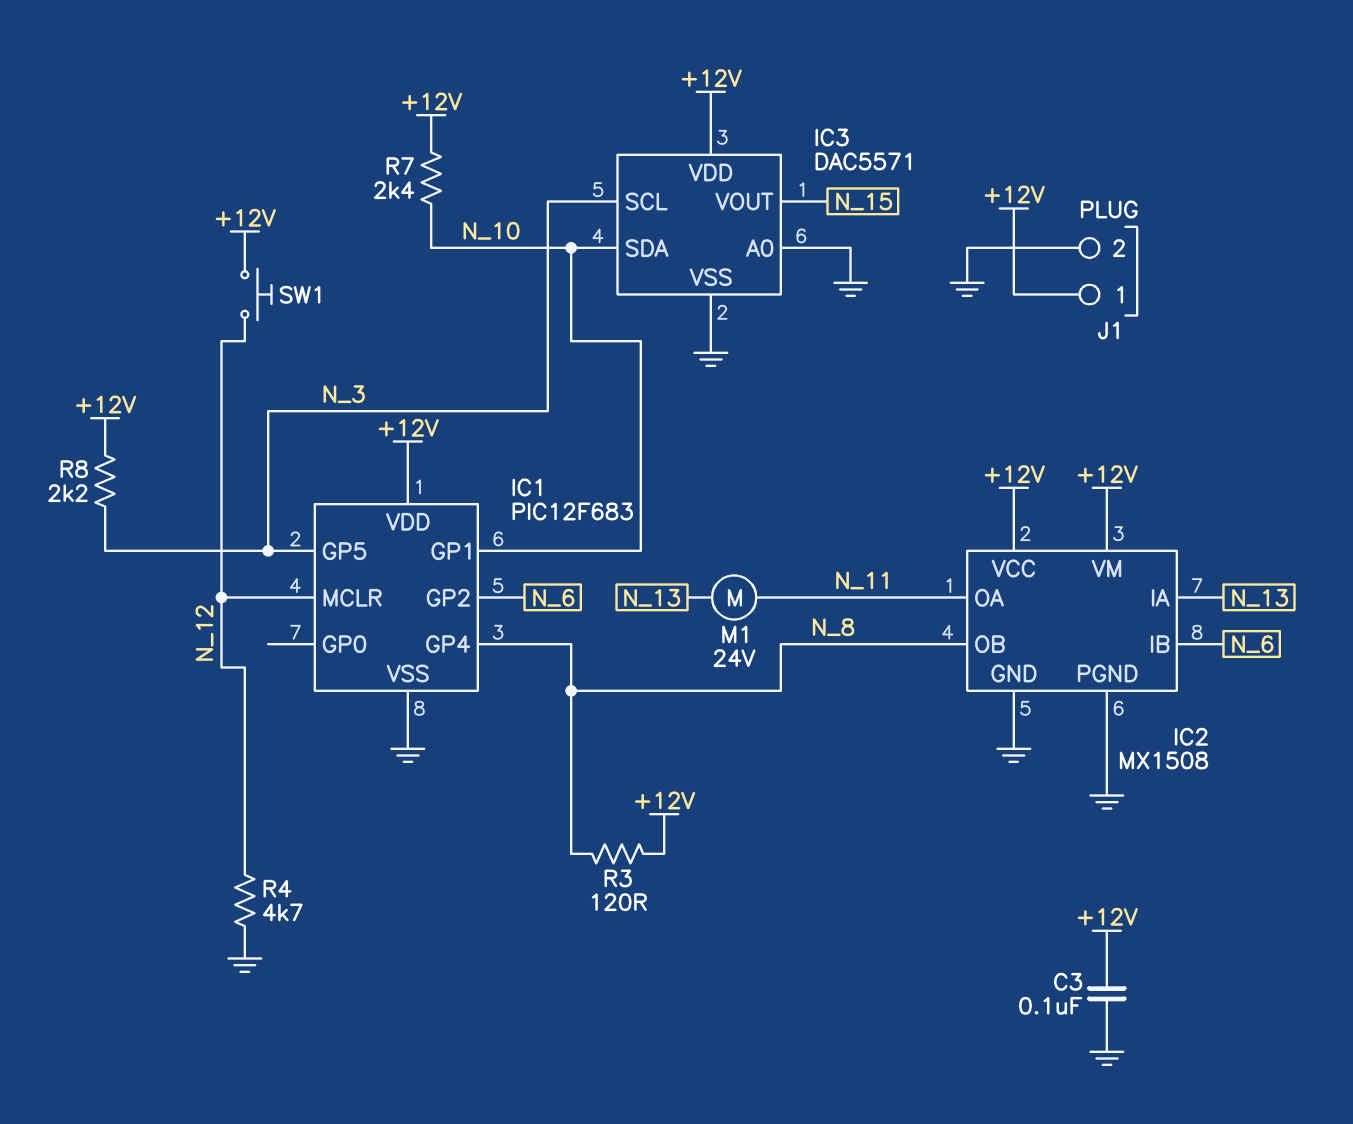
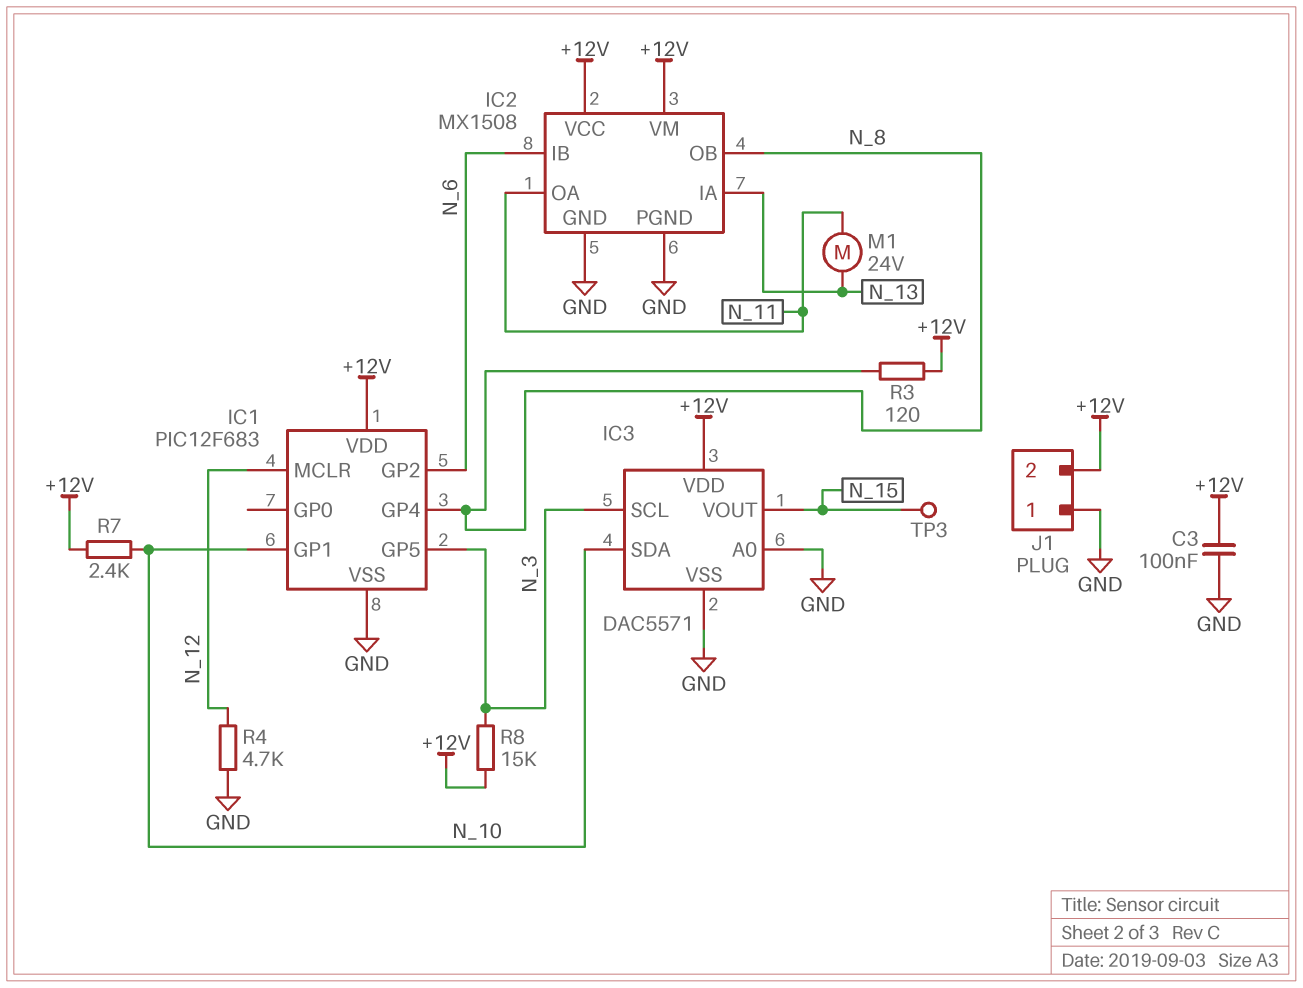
J1 pin 1: +12V -> GND
J1 pin 2: GND -> +12V
R8: 2.2k (+12V, N_3) -> 15k (+12V, N_3)
SW1: button (+12V, N_12) -> none
TP3: none -> test point (N_15)

